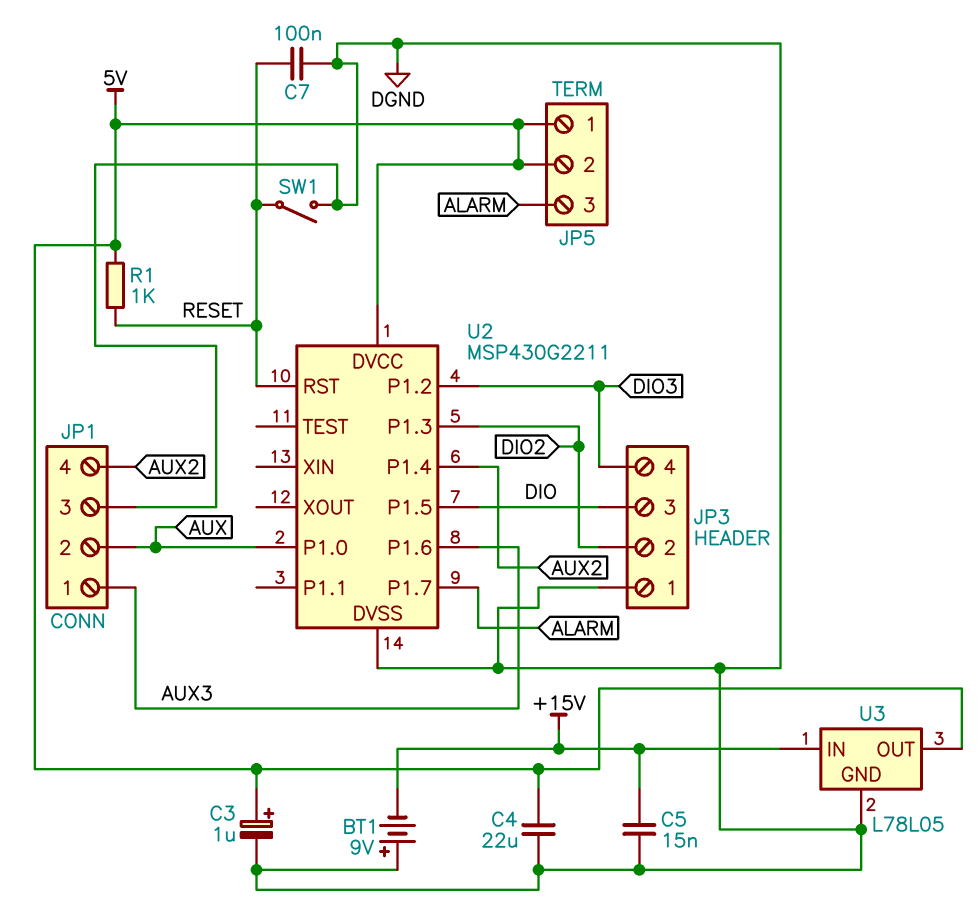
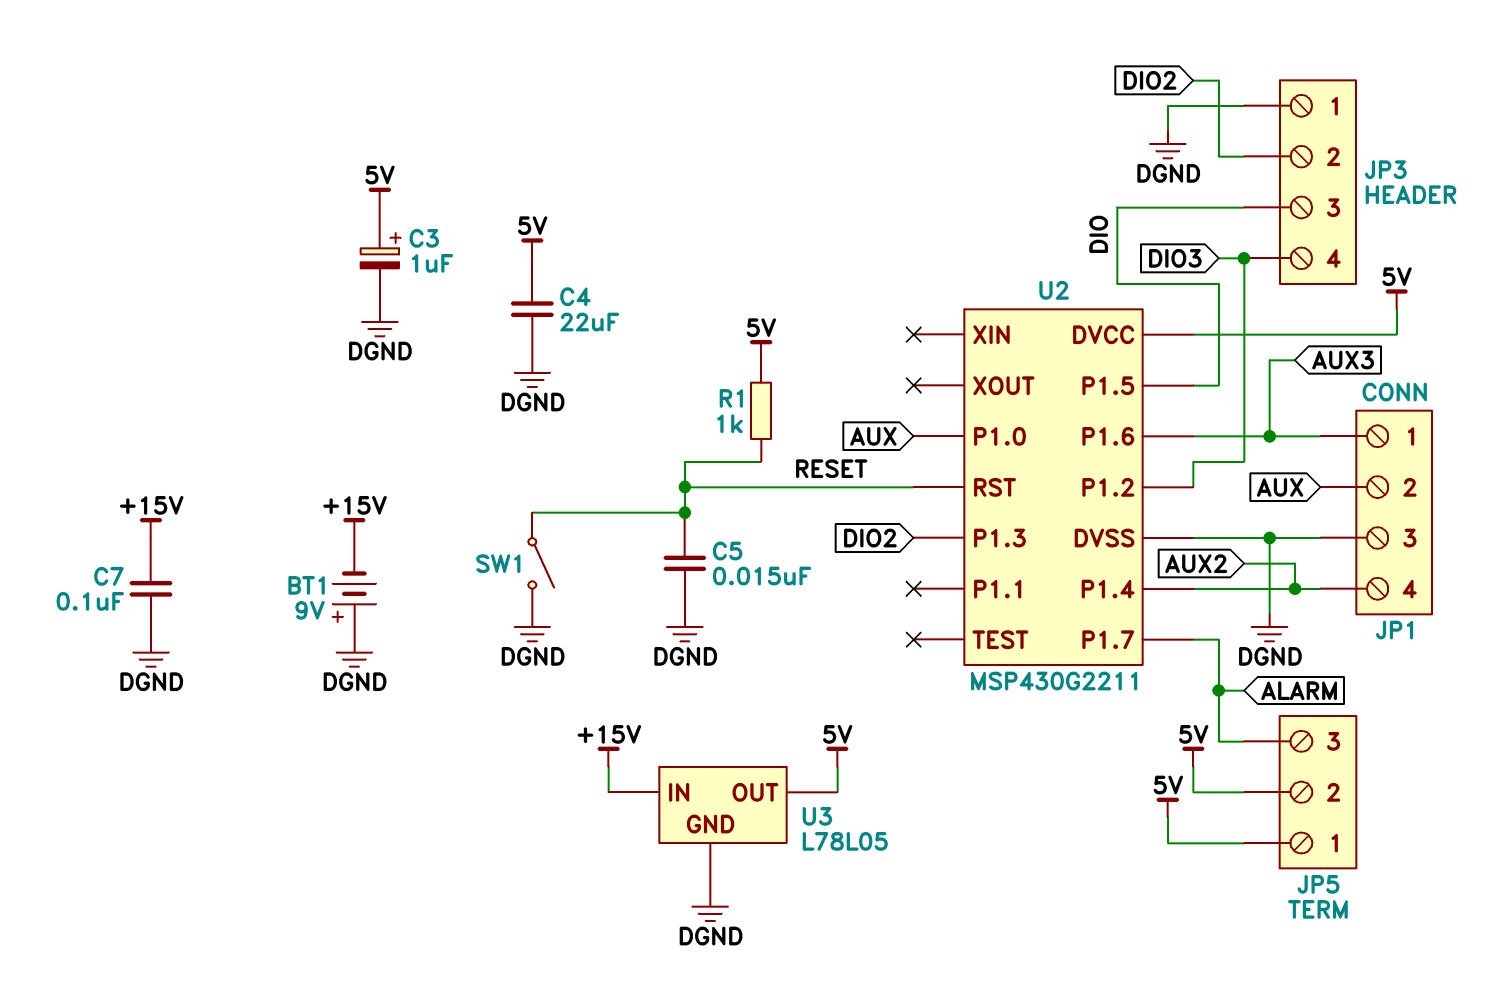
C5: 15nF (+15V, DGND) -> 15nF (DGND, RESET)
C7: 100nF (DGND, RESET) -> 100nF (+15V, DGND)

